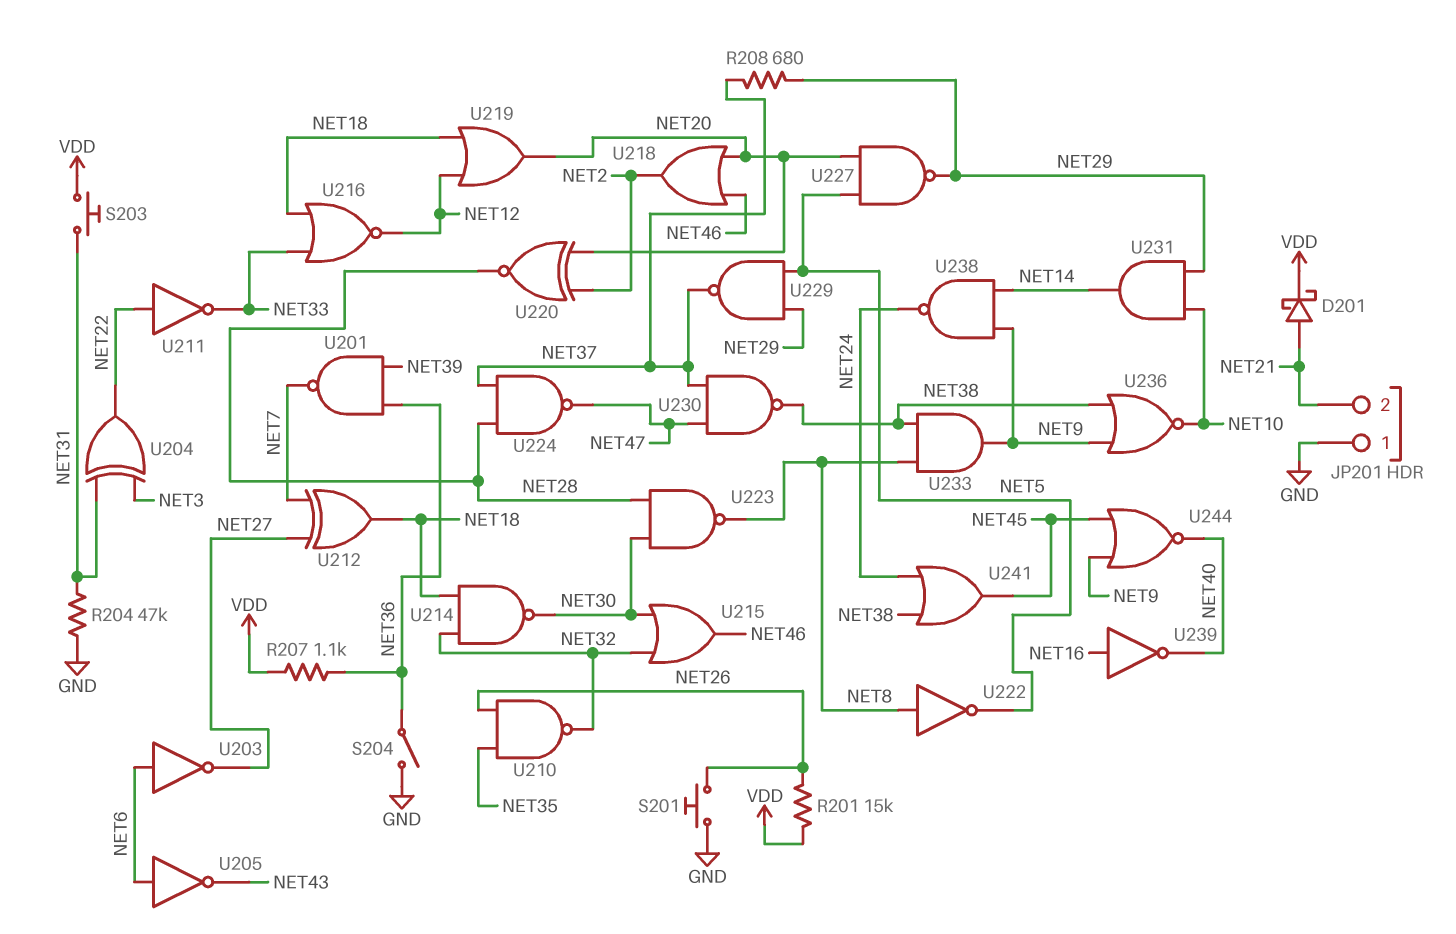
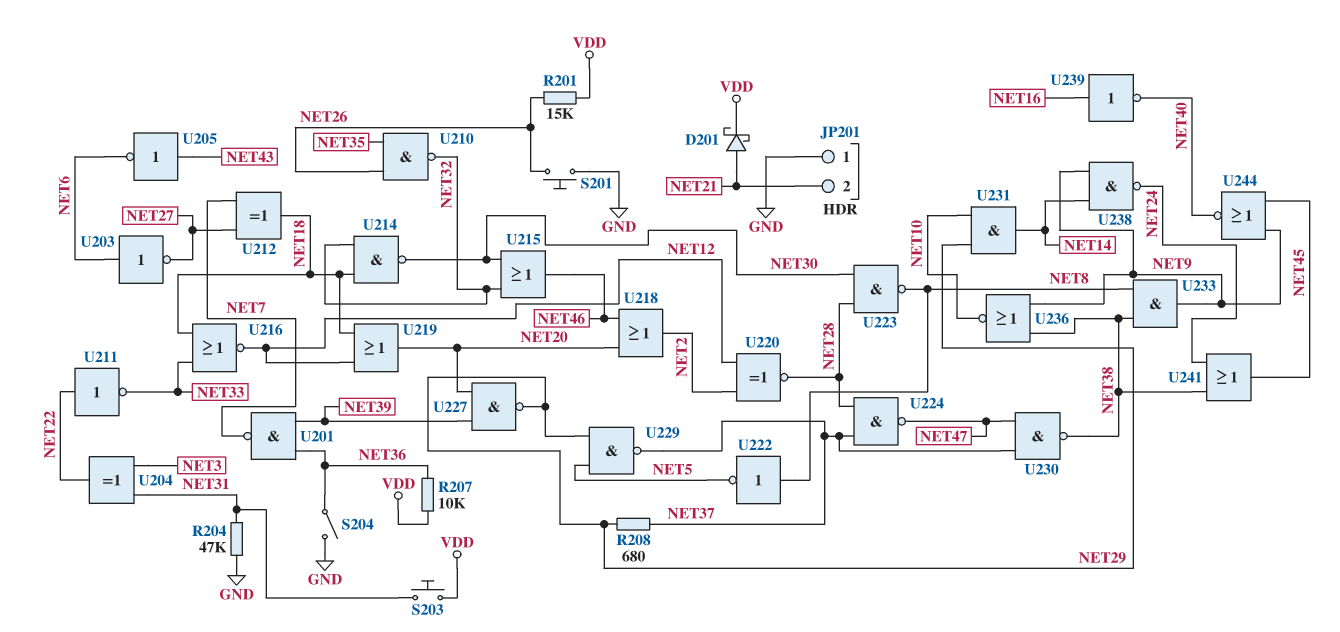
R207: 1.1k (NET36, VDD) -> 10k (NET36, VDD)
U205: NOT (in NET6, out NET43) -> NOT (in NET43, out NET6)
U220: XNOR (in NET2, in NET20, out NET28) -> XNOR (in NET2, in NET12, out NET28)
U227: NAND (in NET5, in NET20, out NET29) -> NAND (in NET20, in NET39, out NET29)

